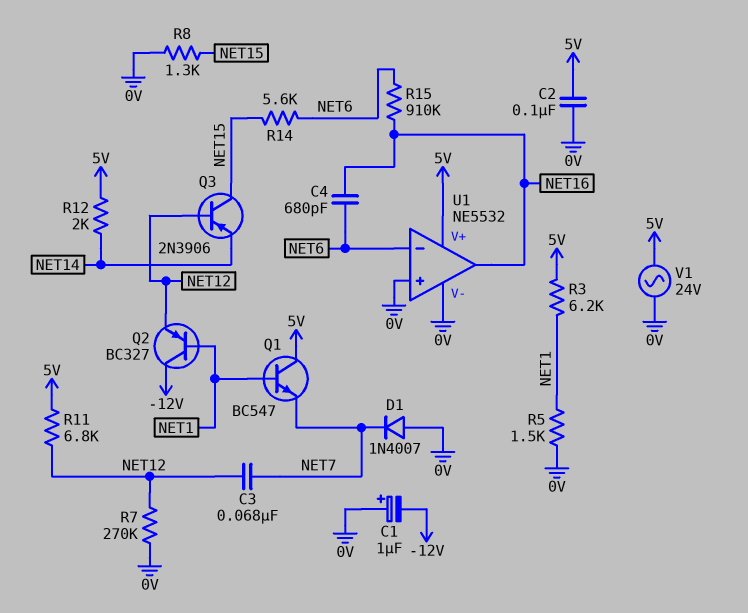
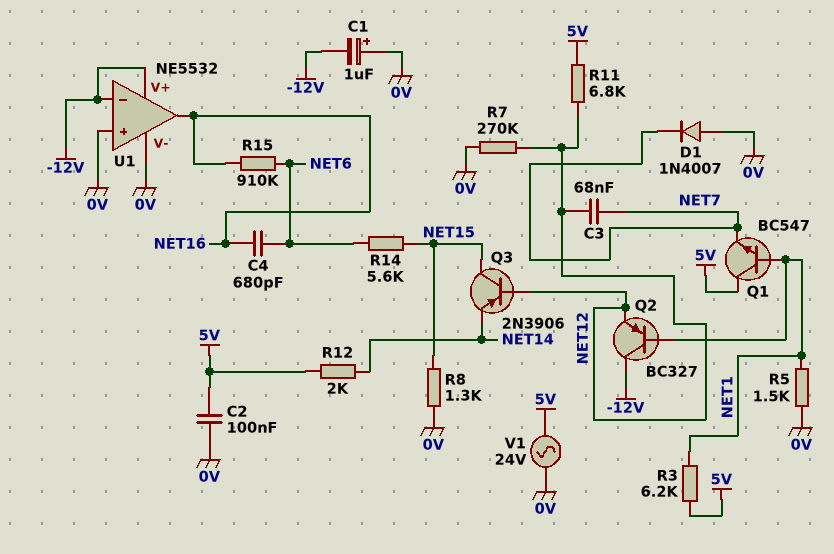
U1 pin V+: 5V -> -12V
U1 pin in-: NET6 -> -12V

